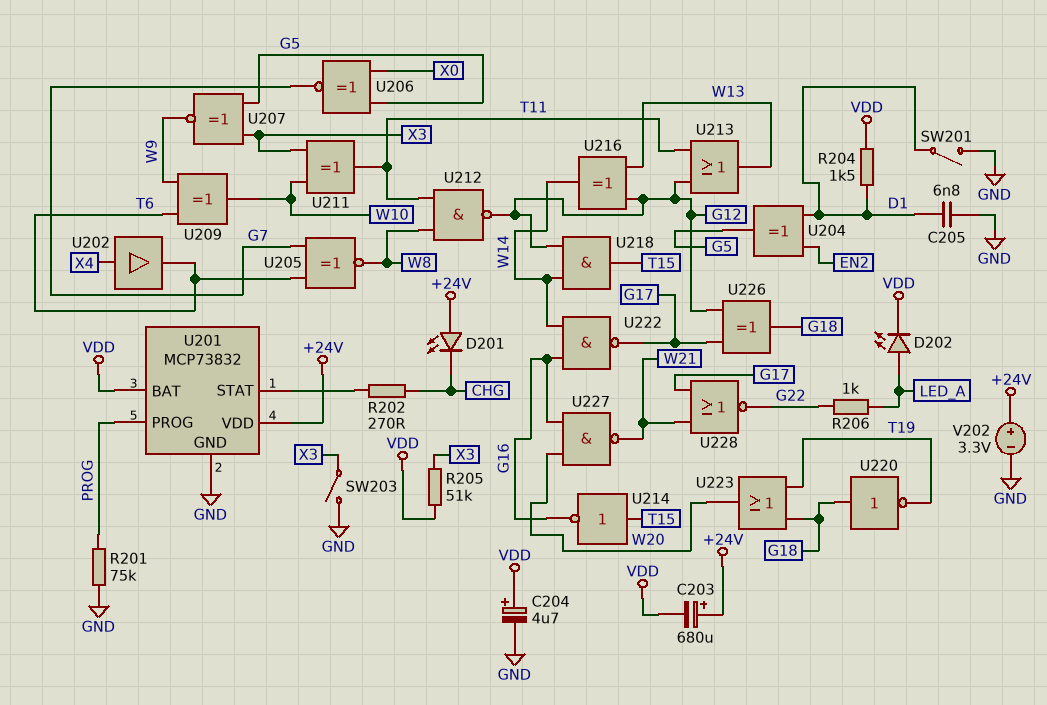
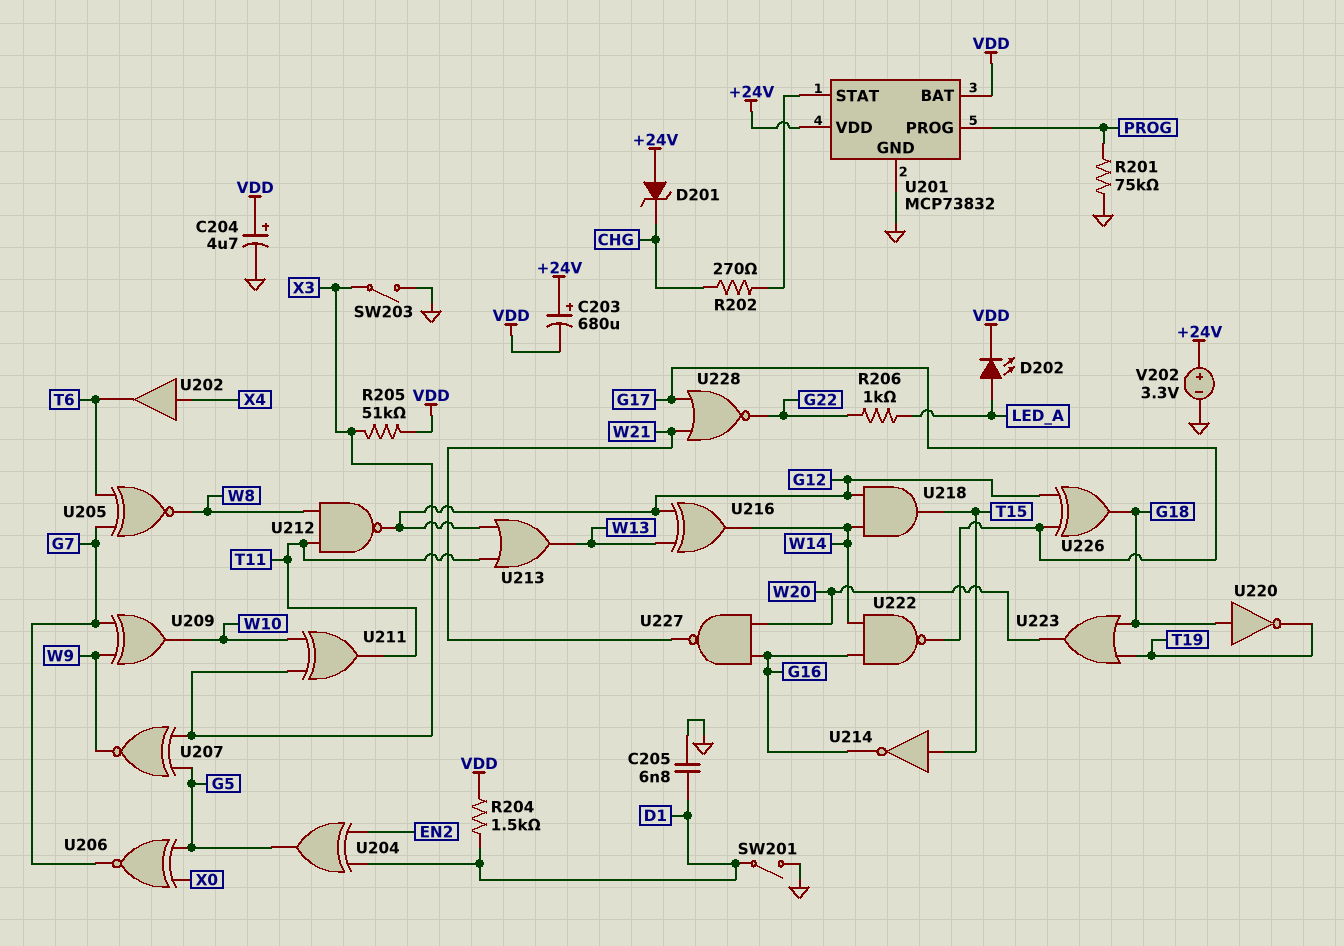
D201: LED (A +24V, K CHG) -> zener (A +24V, K CHG)
U209: XOR (in T6, in W9, out W10) -> XOR (in G7, in W9, out W10)

